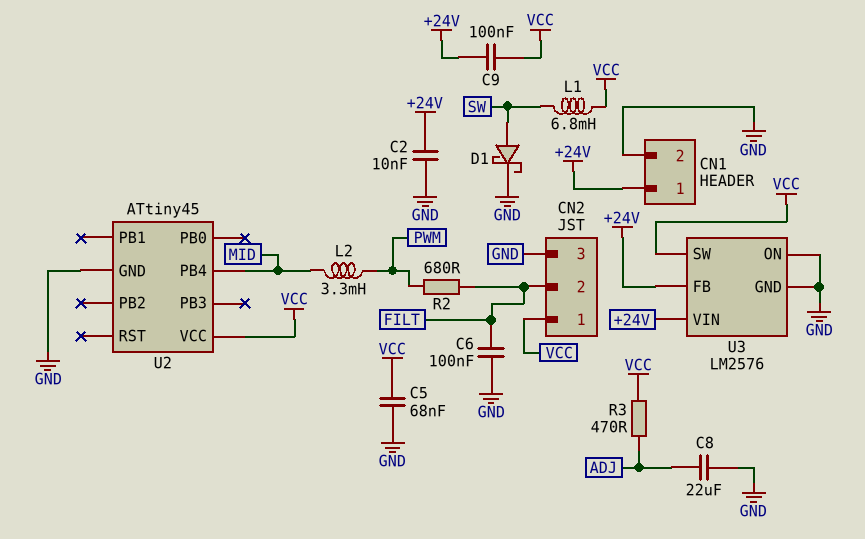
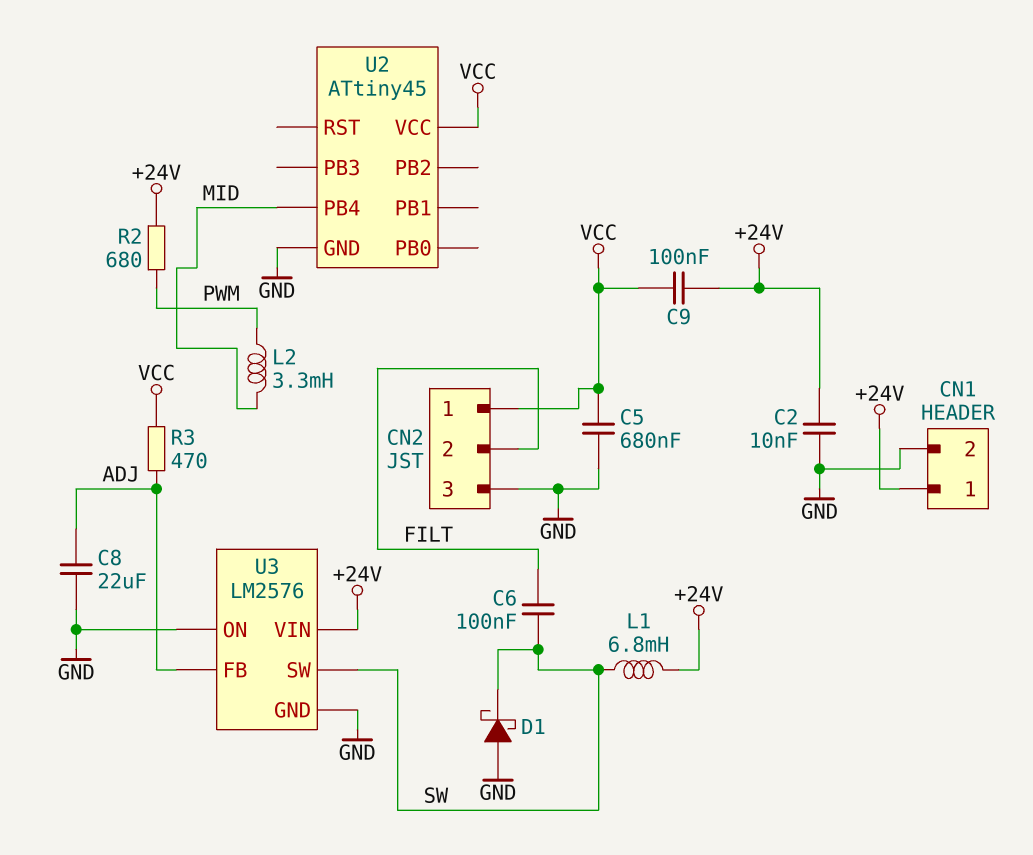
C5: 68nF (GND, VCC) -> 680nF (GND, VCC)
C6: 100nF (FILT, GND) -> 100nF (FILT, SW)
D1: schottky (A SW, K GND) -> schottky (A GND, K SW)
L1: 6.8mH (SW, VCC) -> 6.8mH (+24V, SW)
R2: 680 (FILT, PWM) -> 680 (+24V, PWM)
U3 pin FB: +24V -> ADJ
U3 pin SW: VCC -> SW

